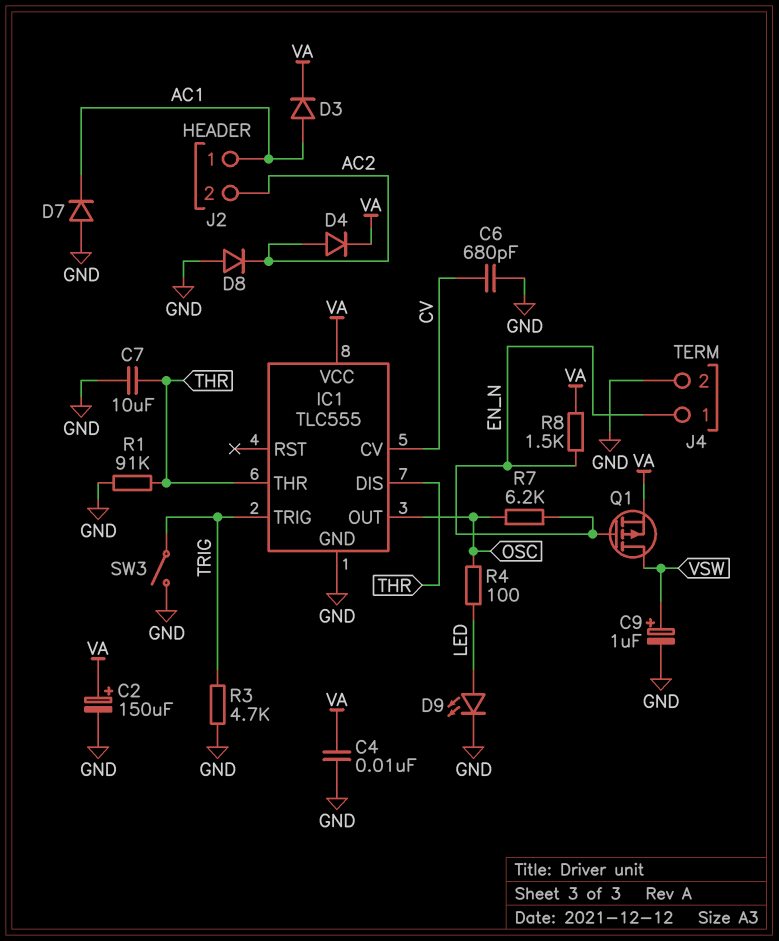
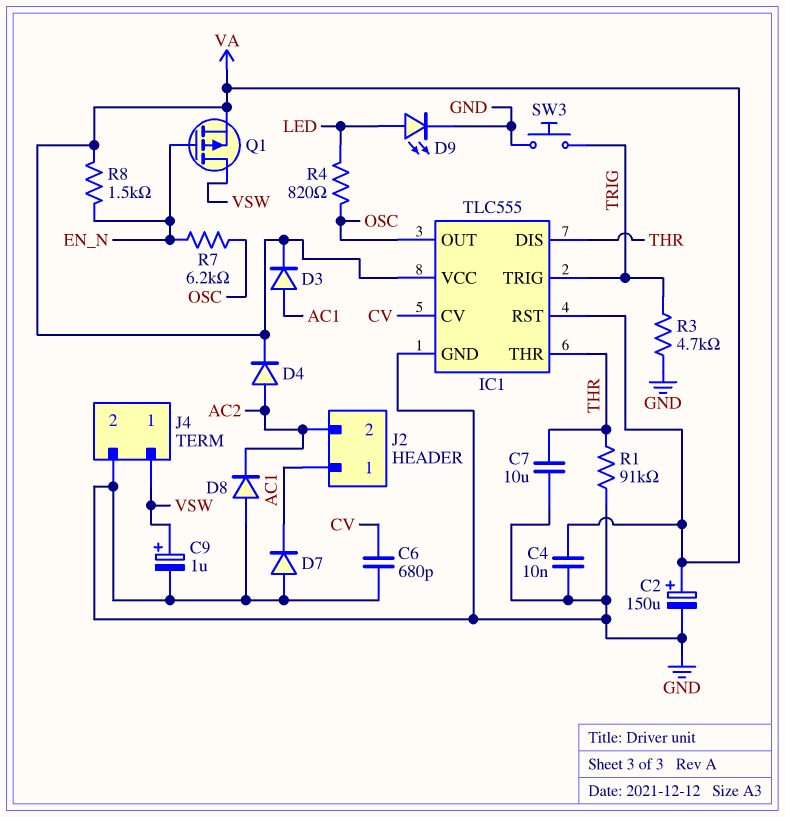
IC1 pin RST: none -> VA
J4 pin 1: EN_N -> VSW
R4: 100 (LED, OSC) -> 820 (LED, OSC)
SW3: switch (GND, TRIG) -> button (GND, TRIG)

